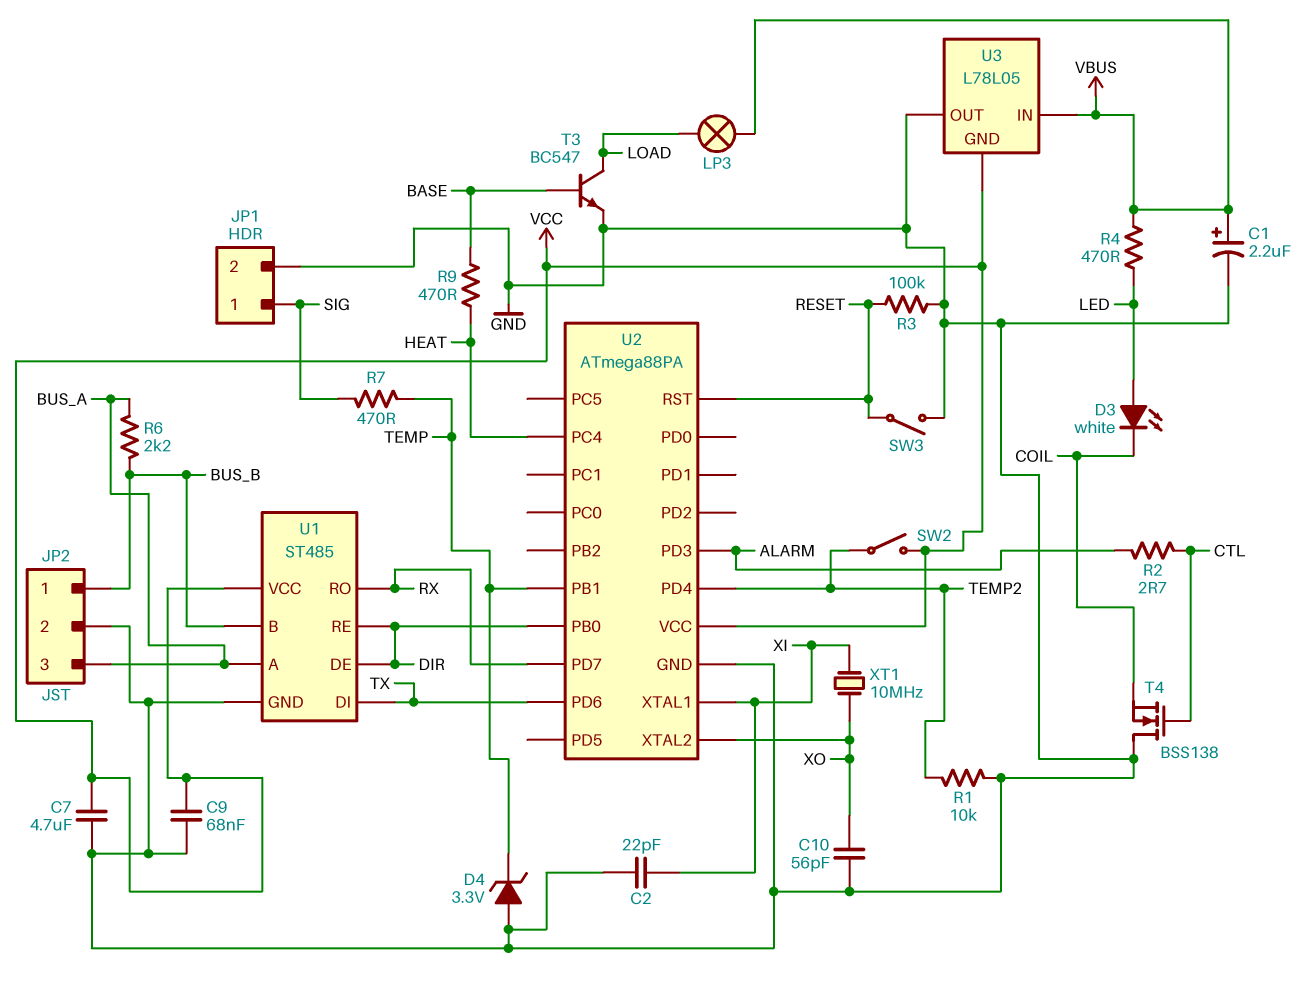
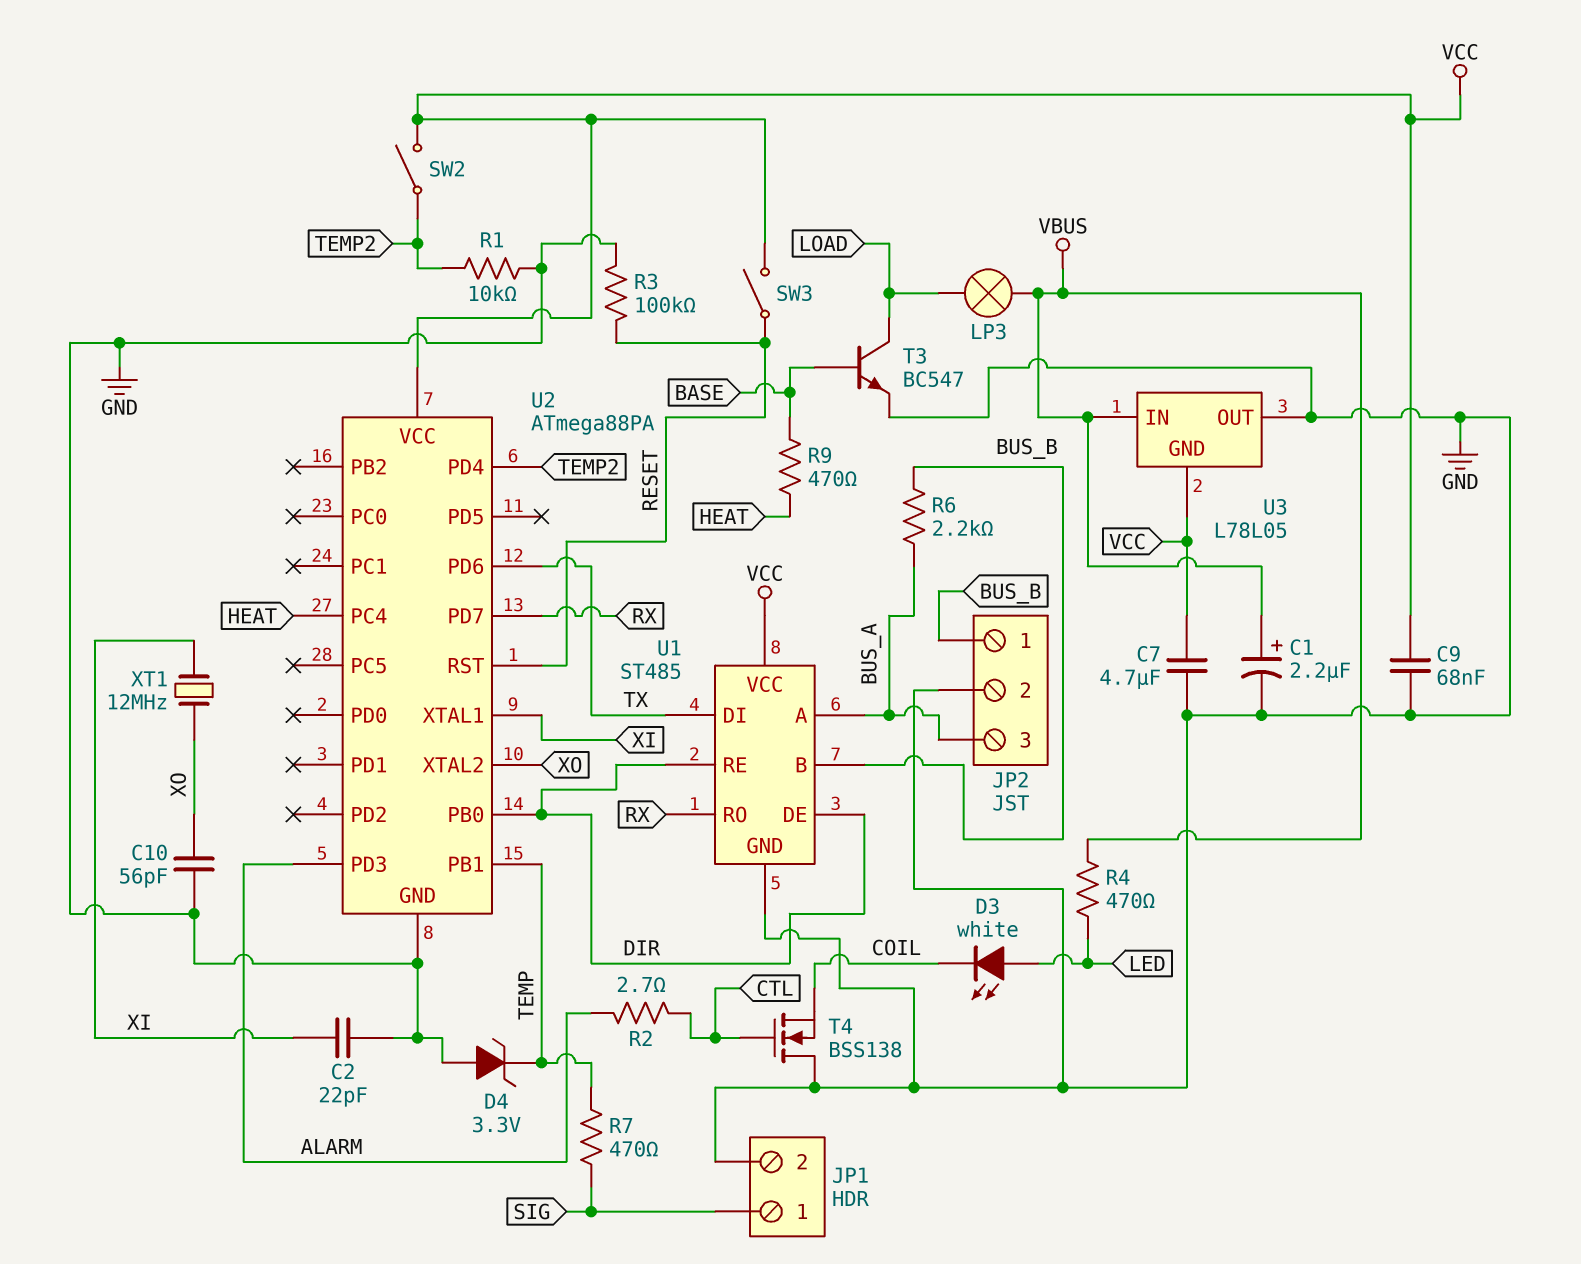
SW3: switch (GND, RESET) -> switch (RESET, VCC)
XT1: 10MHz (XI, XO) -> 12MHz (XI, XO)

